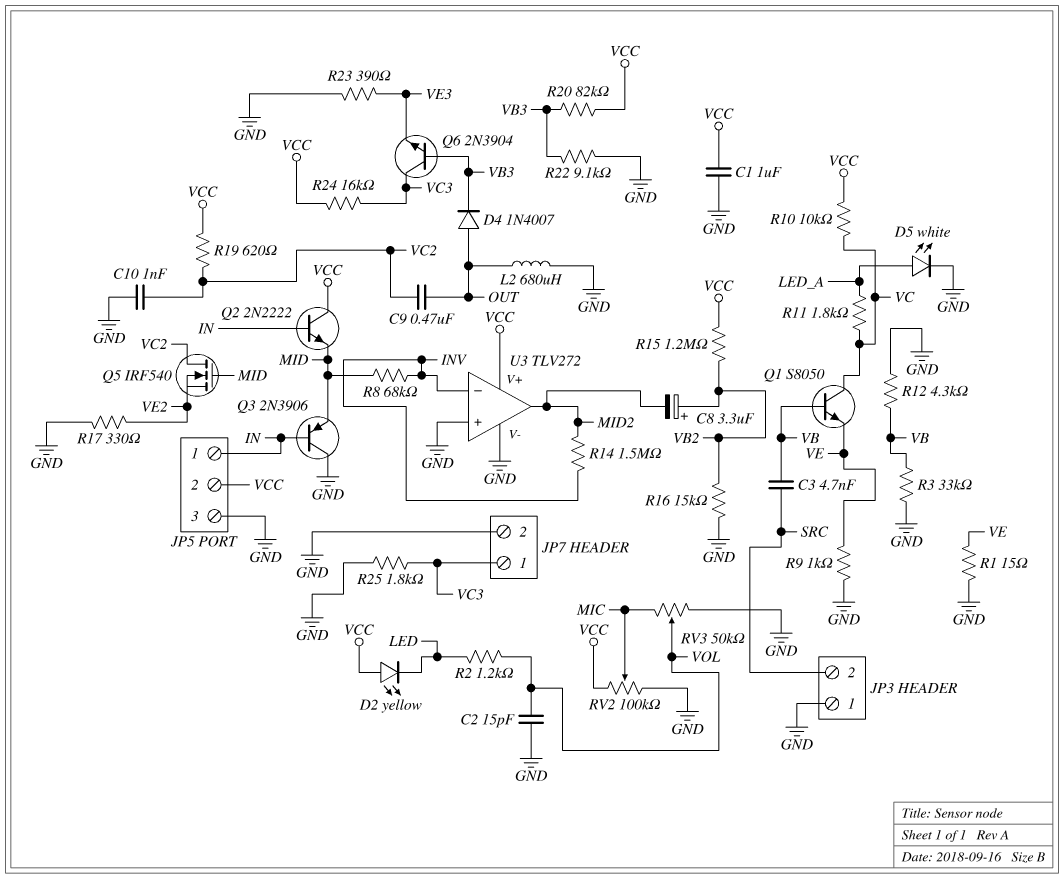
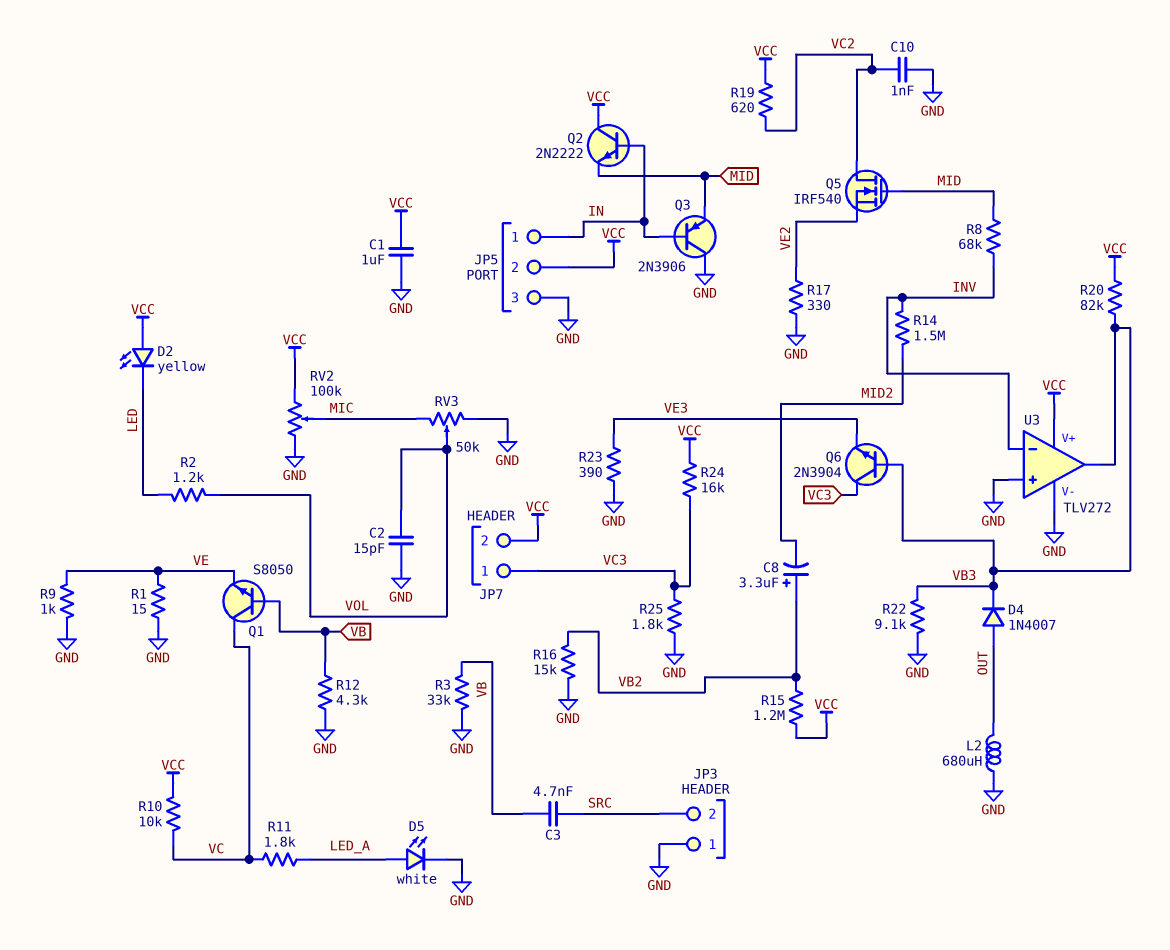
C9: 470nF (OUT, VC2) -> none
JP7 pin 2: GND -> VCC
U3 pin out: MID2 -> VB3

